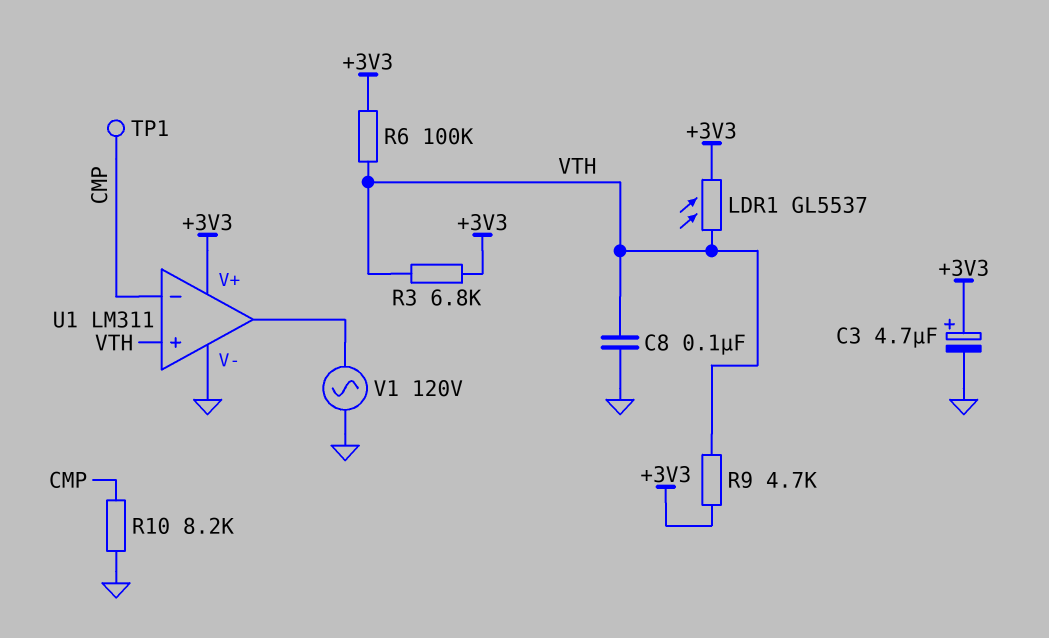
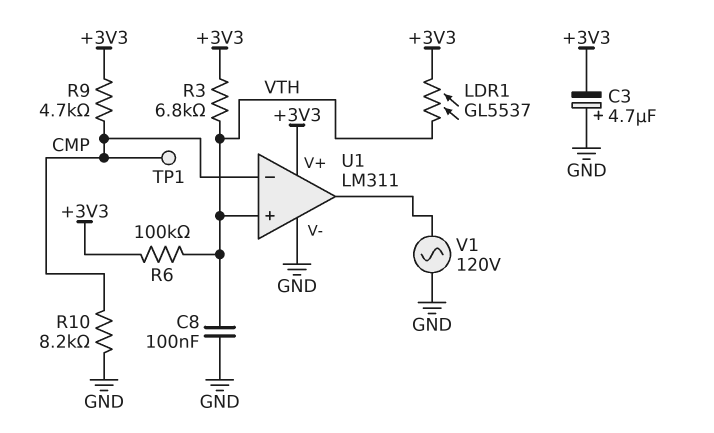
C3: 4.7uF (plus +3V3, minus GND) -> 4.7uF (plus GND, minus +3V3)
R9: 4.7k (+3V3, VTH) -> 4.7k (+3V3, CMP)

